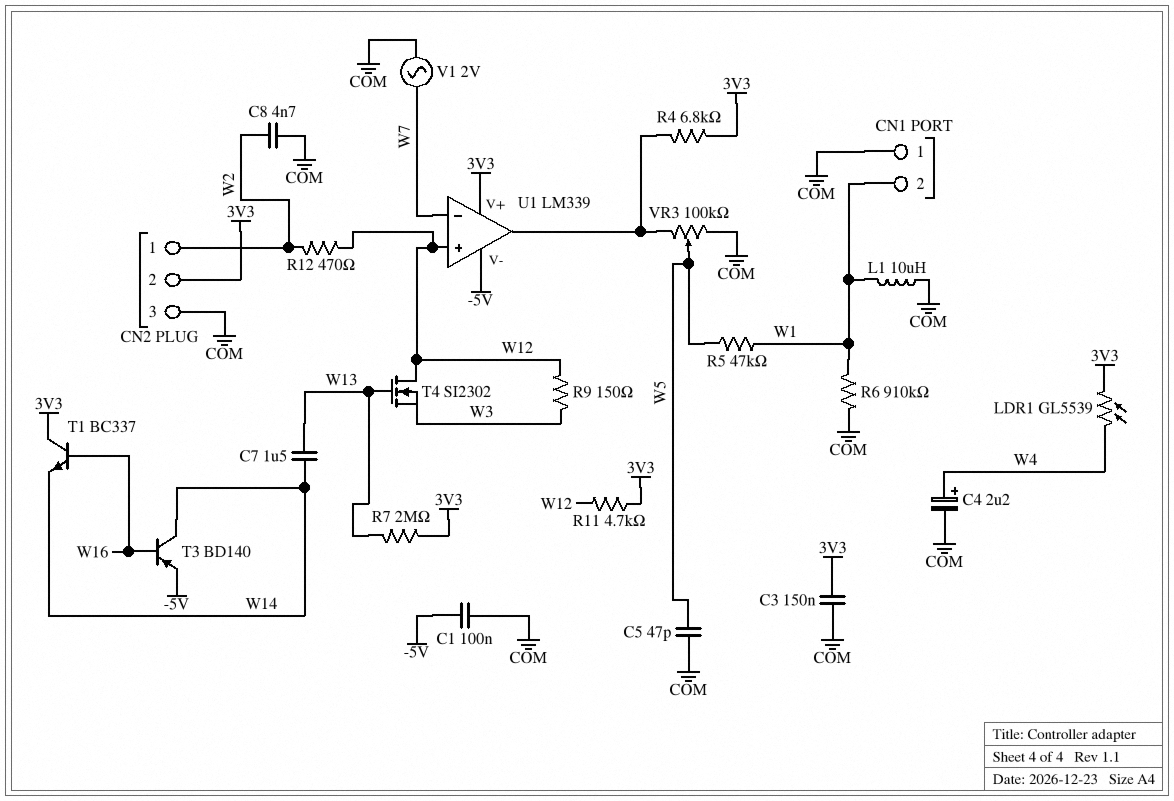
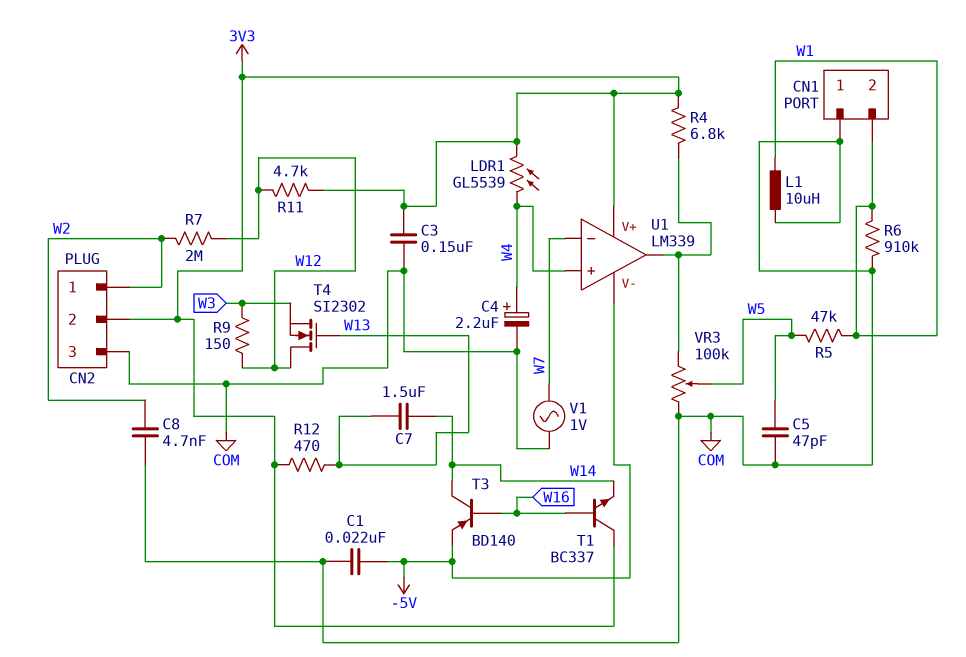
C1: 100nF (-5V, COM) -> 22nF (-5V, COM)
R7: 2M (3V3, W13) -> 2M (W2, W12)
R12: 470 (W2, W12) -> 470 (3V3, W13)
U1 pin in+: W12 -> W4
V1: AC 2V (COM, W7) -> AC 1V (COM, W7)

